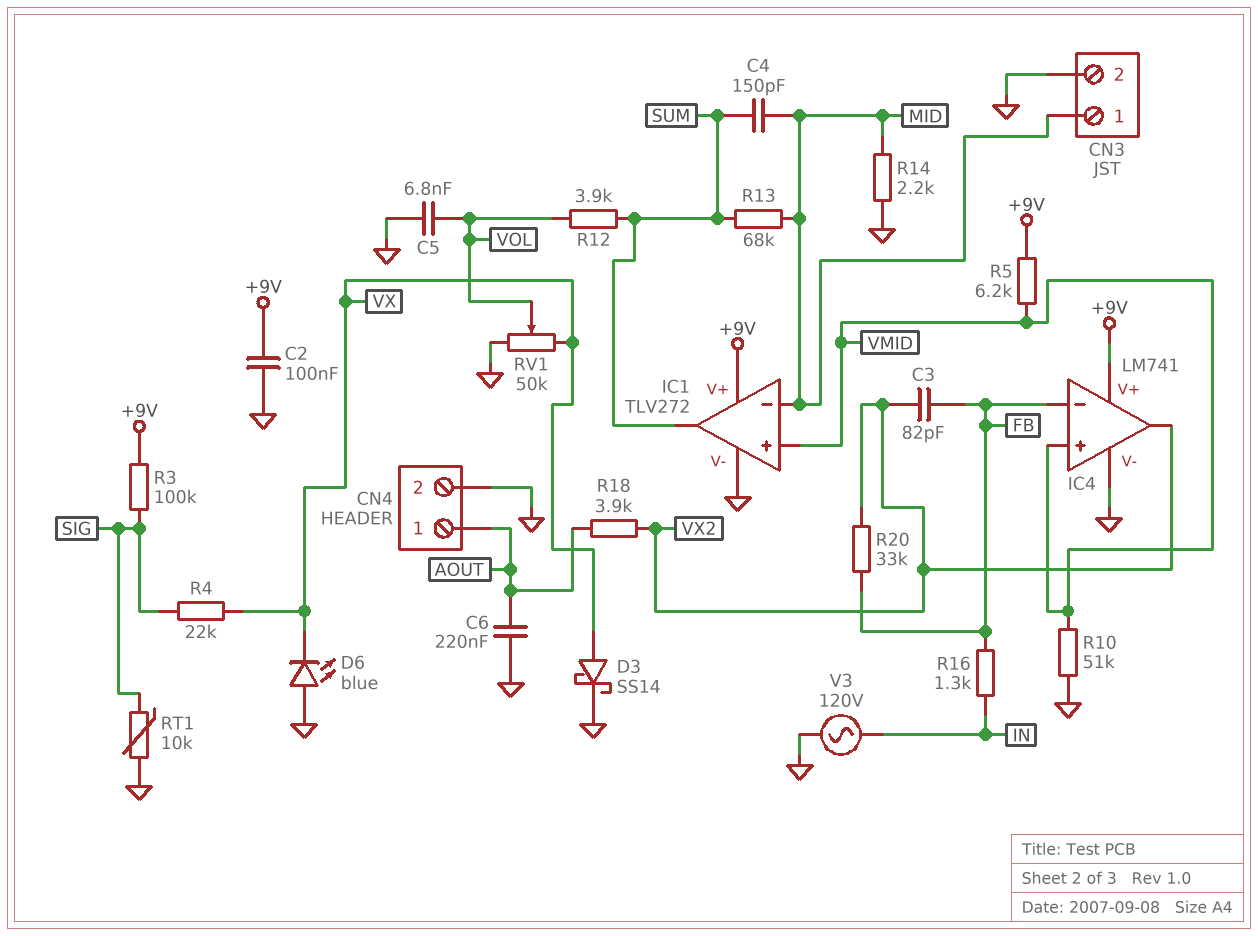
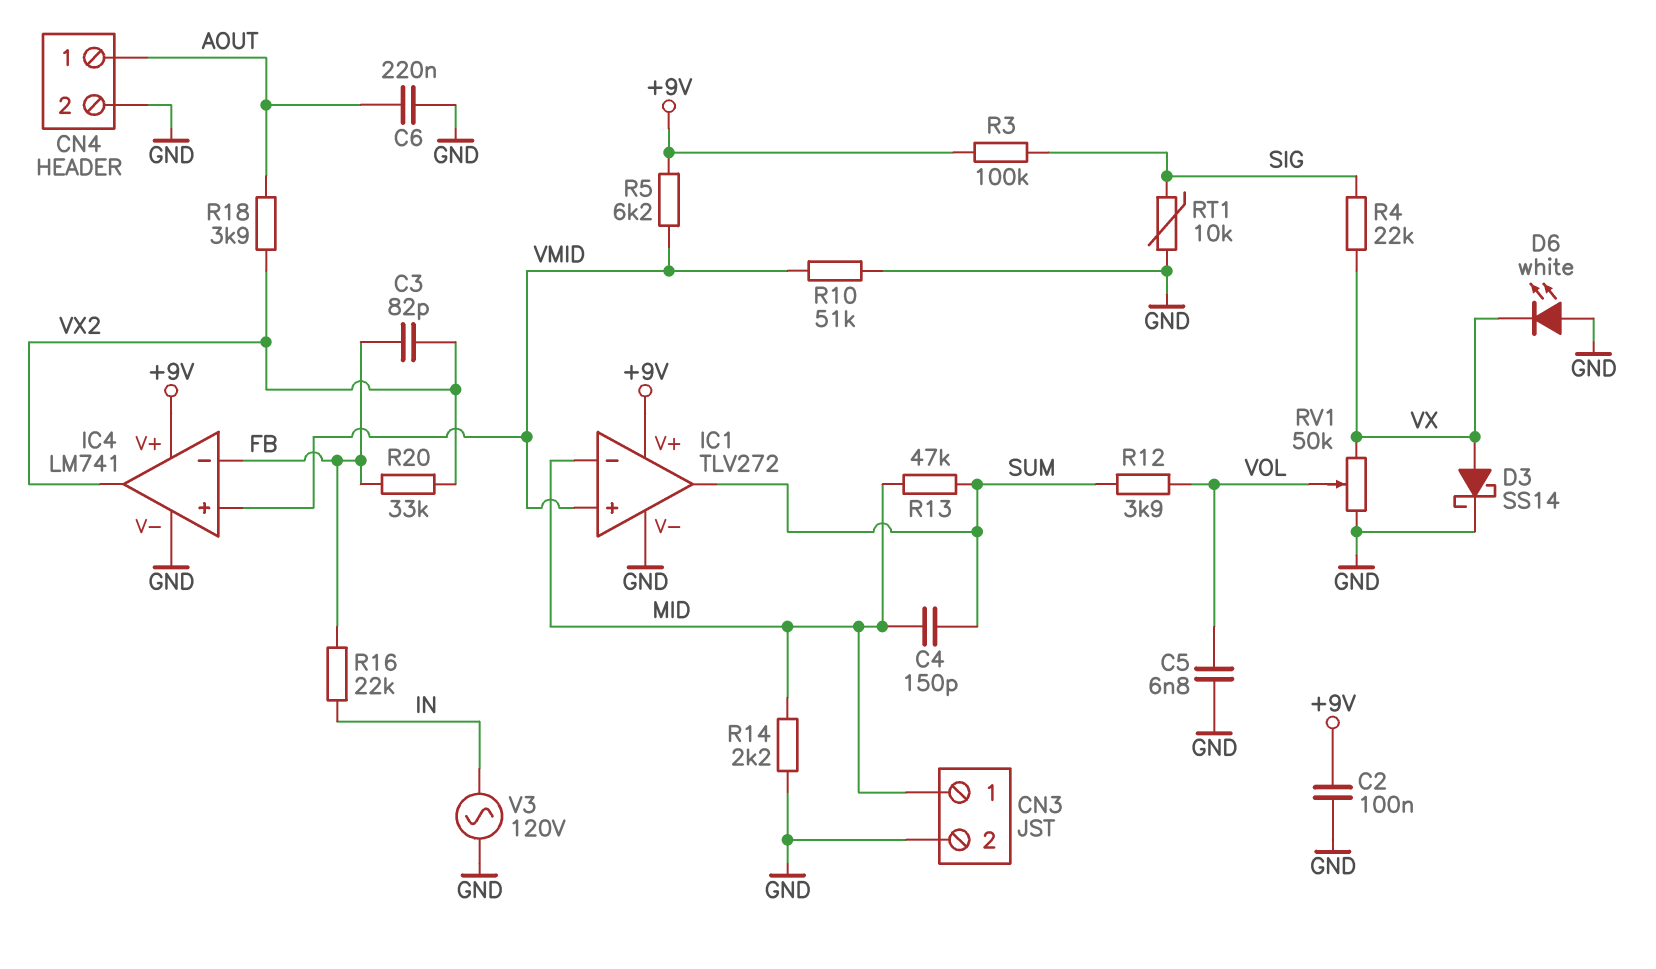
D6: LED blue (A GND, K VX) -> LED white (A GND, K VX)
R13: 68k (MID, SUM) -> 47k (MID, SUM)
R16: 1.3k (FB, IN) -> 22k (FB, IN)

